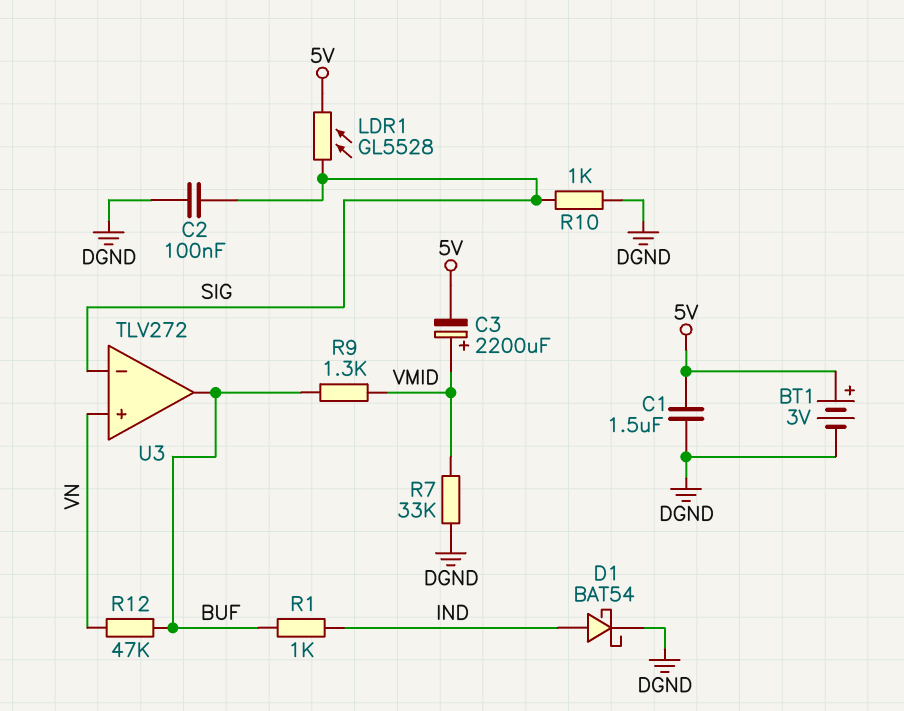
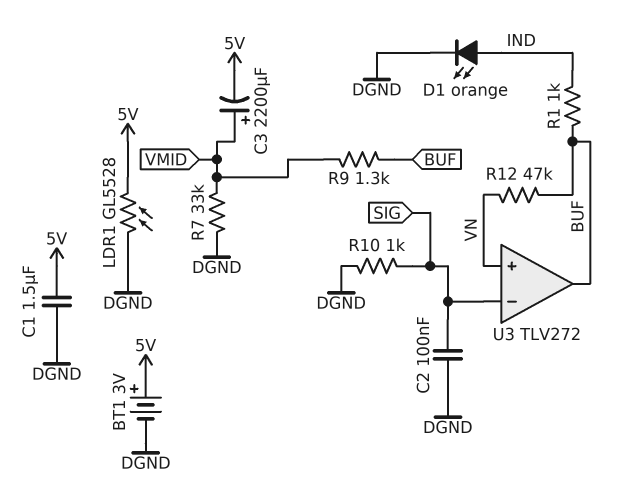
D1: schottky BAT54 (A IND, K DGND) -> LED orange (A IND, K DGND)
LDR1: GL5528 (5V, SIG) -> GL5528 (5V, DGND)

